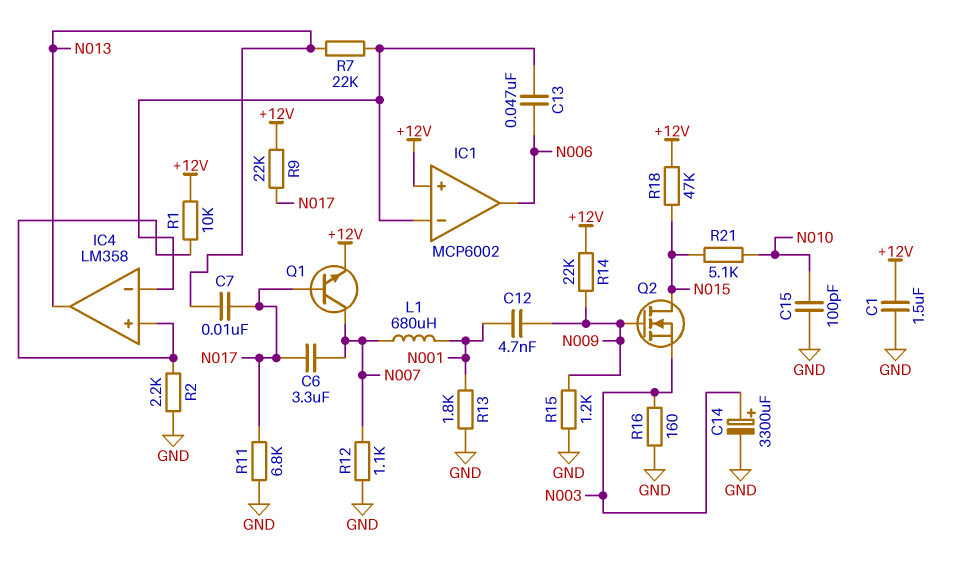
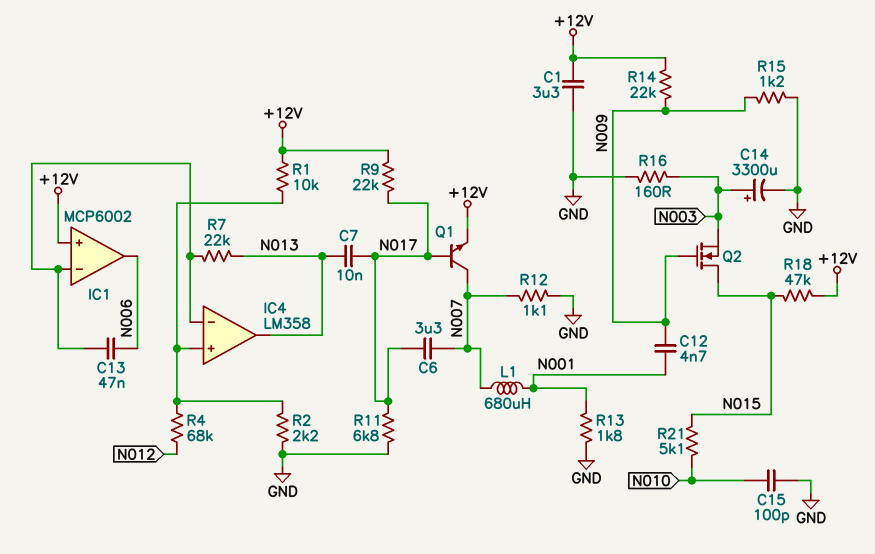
C1: 1.5uF (+12V, GND) -> 3.3uF (+12V, GND)
R4: none -> 68k (IC4/in+, N012)

